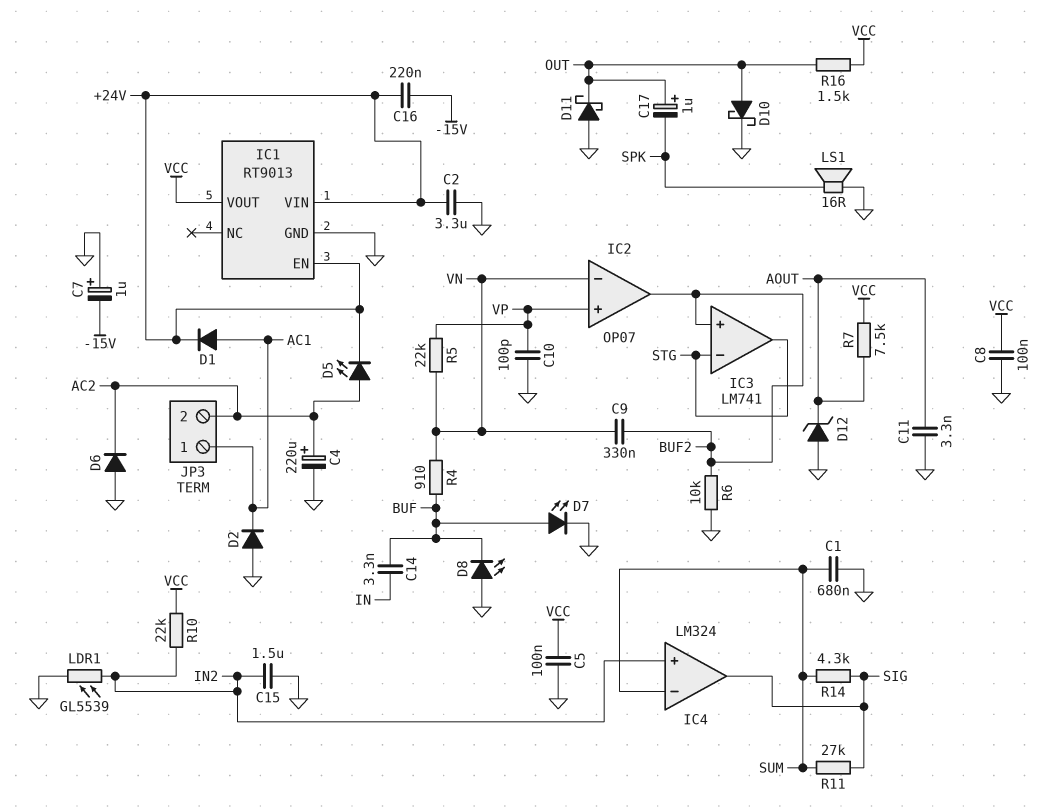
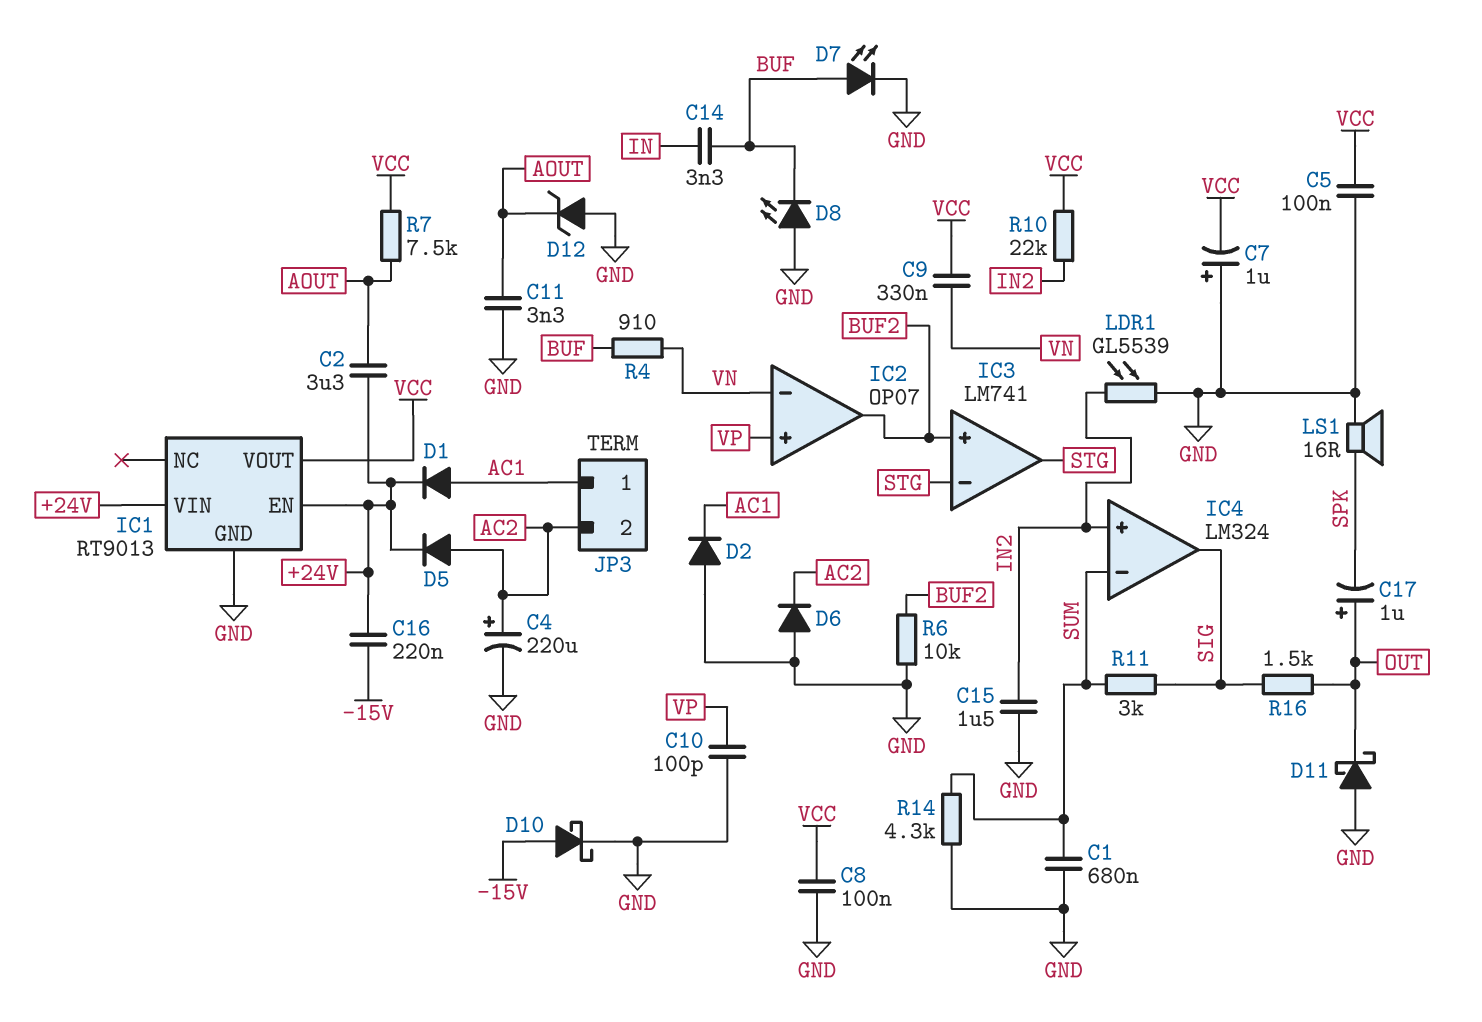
C2: 3.3uF (+24V, GND) -> 3.3uF (+24V, AOUT)
C7: 1uF (plus GND, minus -15V) -> 1uF (plus GND, minus VCC)
C9: 330nF (BUF2, VN) -> 330nF (VCC, VN)
D5: LED (A AC2, K +24V) -> diode (A AC2, K +24V)
D10: schottky (A OUT, K GND) -> schottky (A -15V, K GND)
R5: 22k (VN, VP) -> none
R11: 27k (SIG, SUM) -> 3k (SIG, SUM)
R14: 4.3k (SIG, SUM) -> 4.3k (GND, SUM)
R16: 1.5k (OUT, VCC) -> 1.5k (OUT, SIG)

